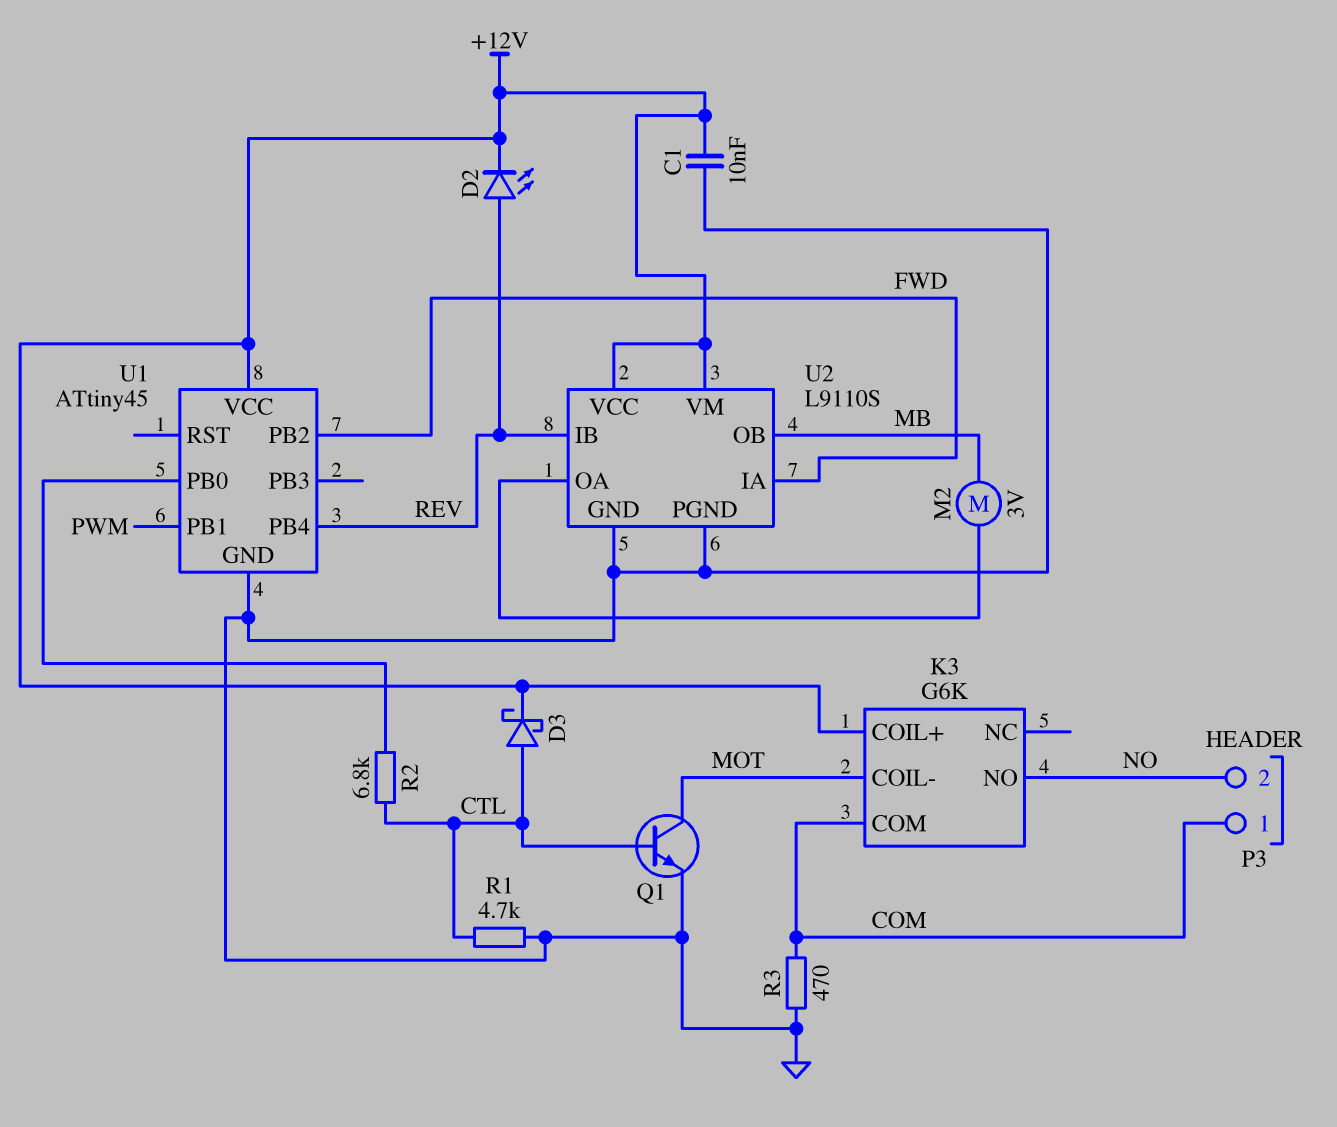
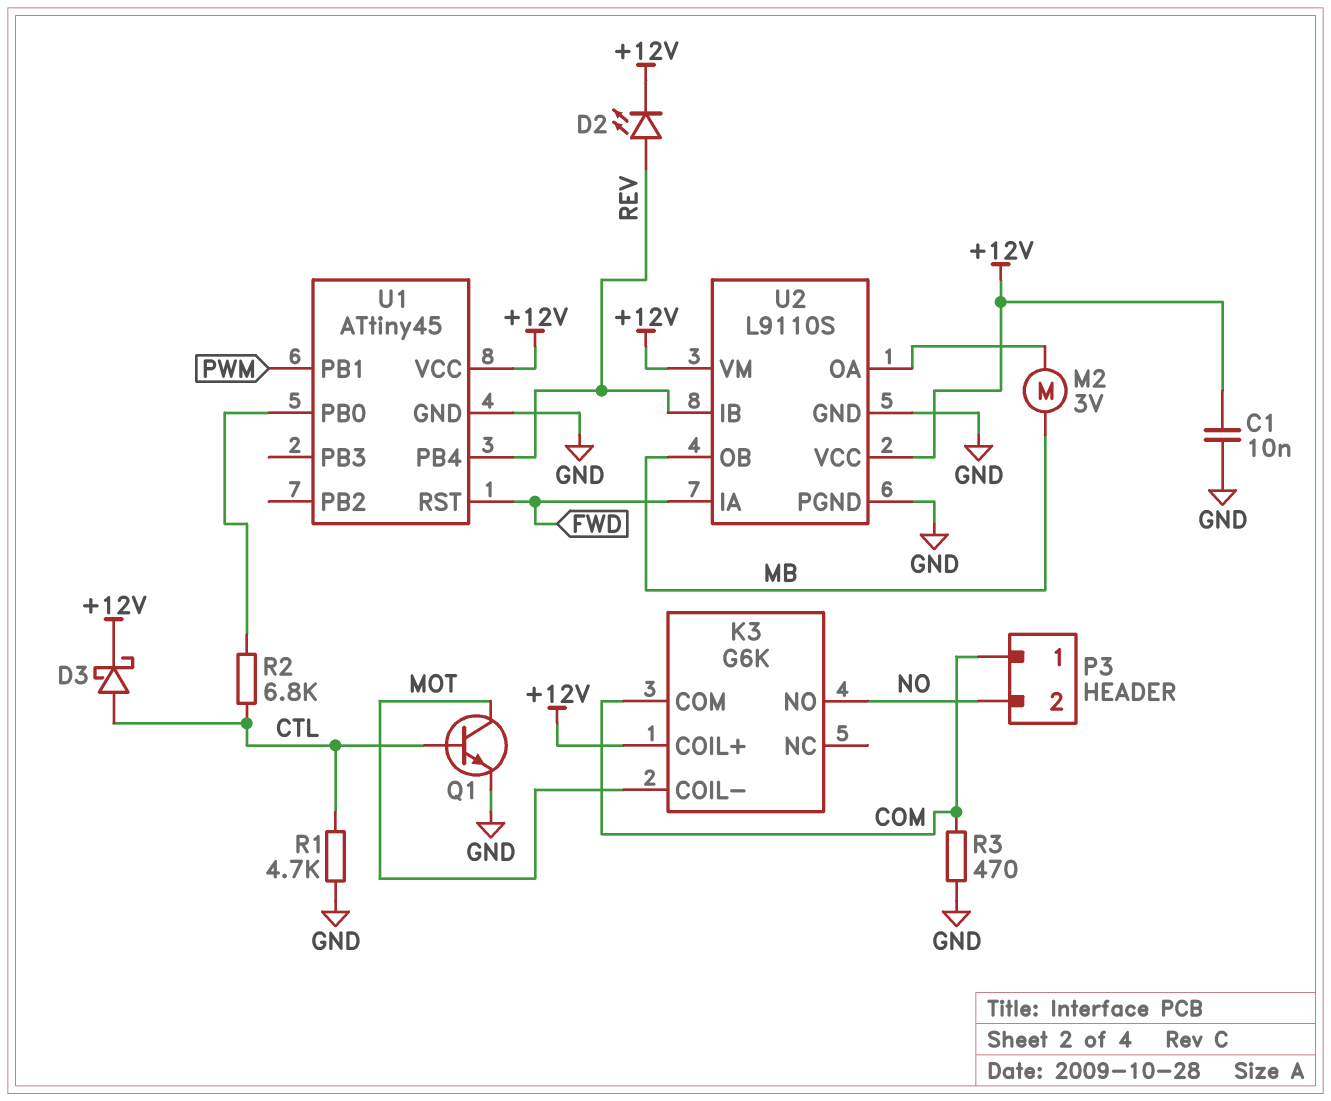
U1 pin PB2: FWD -> none
U1 pin RST: none -> FWD

